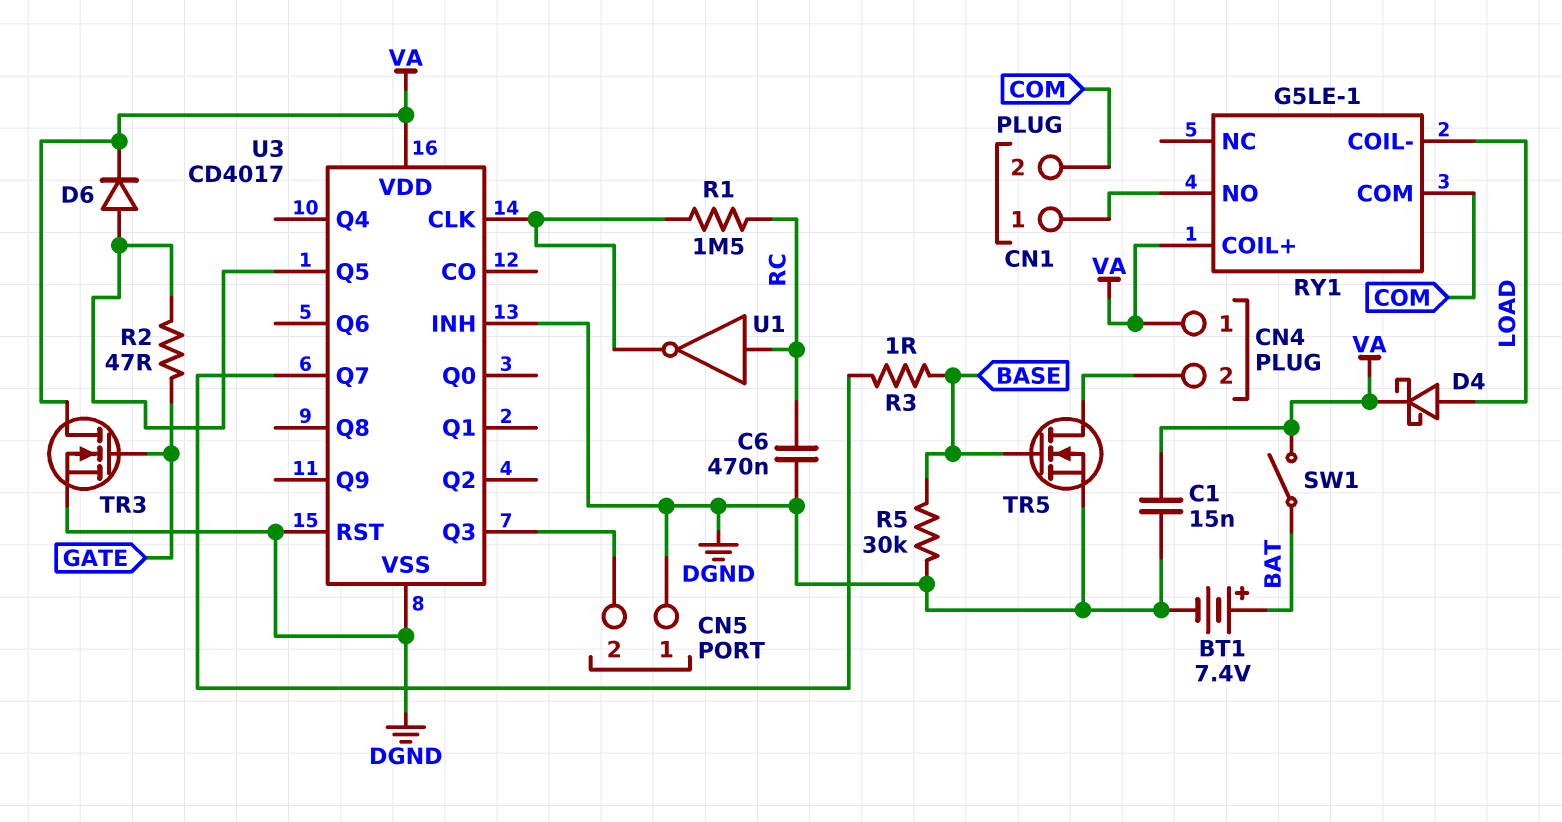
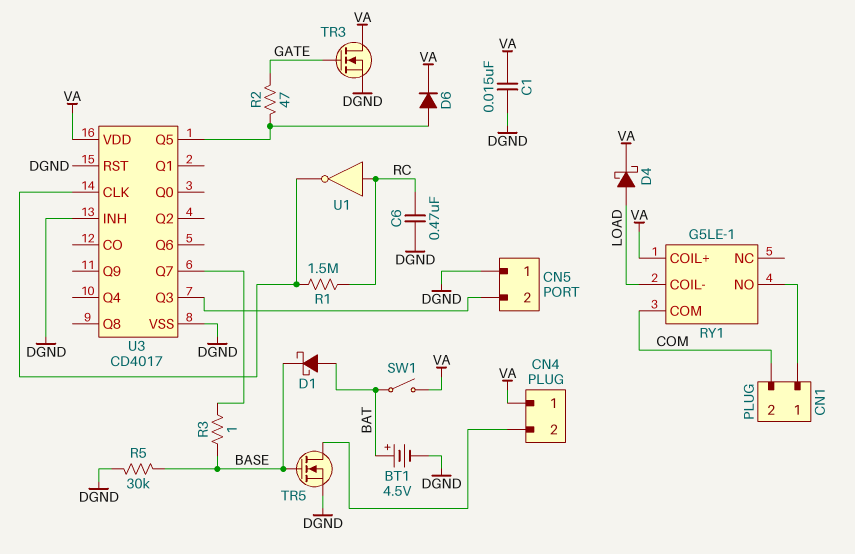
BT1: 7.4V (plus BAT, minus DGND) -> 4.5V (plus BAT, minus DGND)
D1: none -> schottky (A BAT, K BASE)

